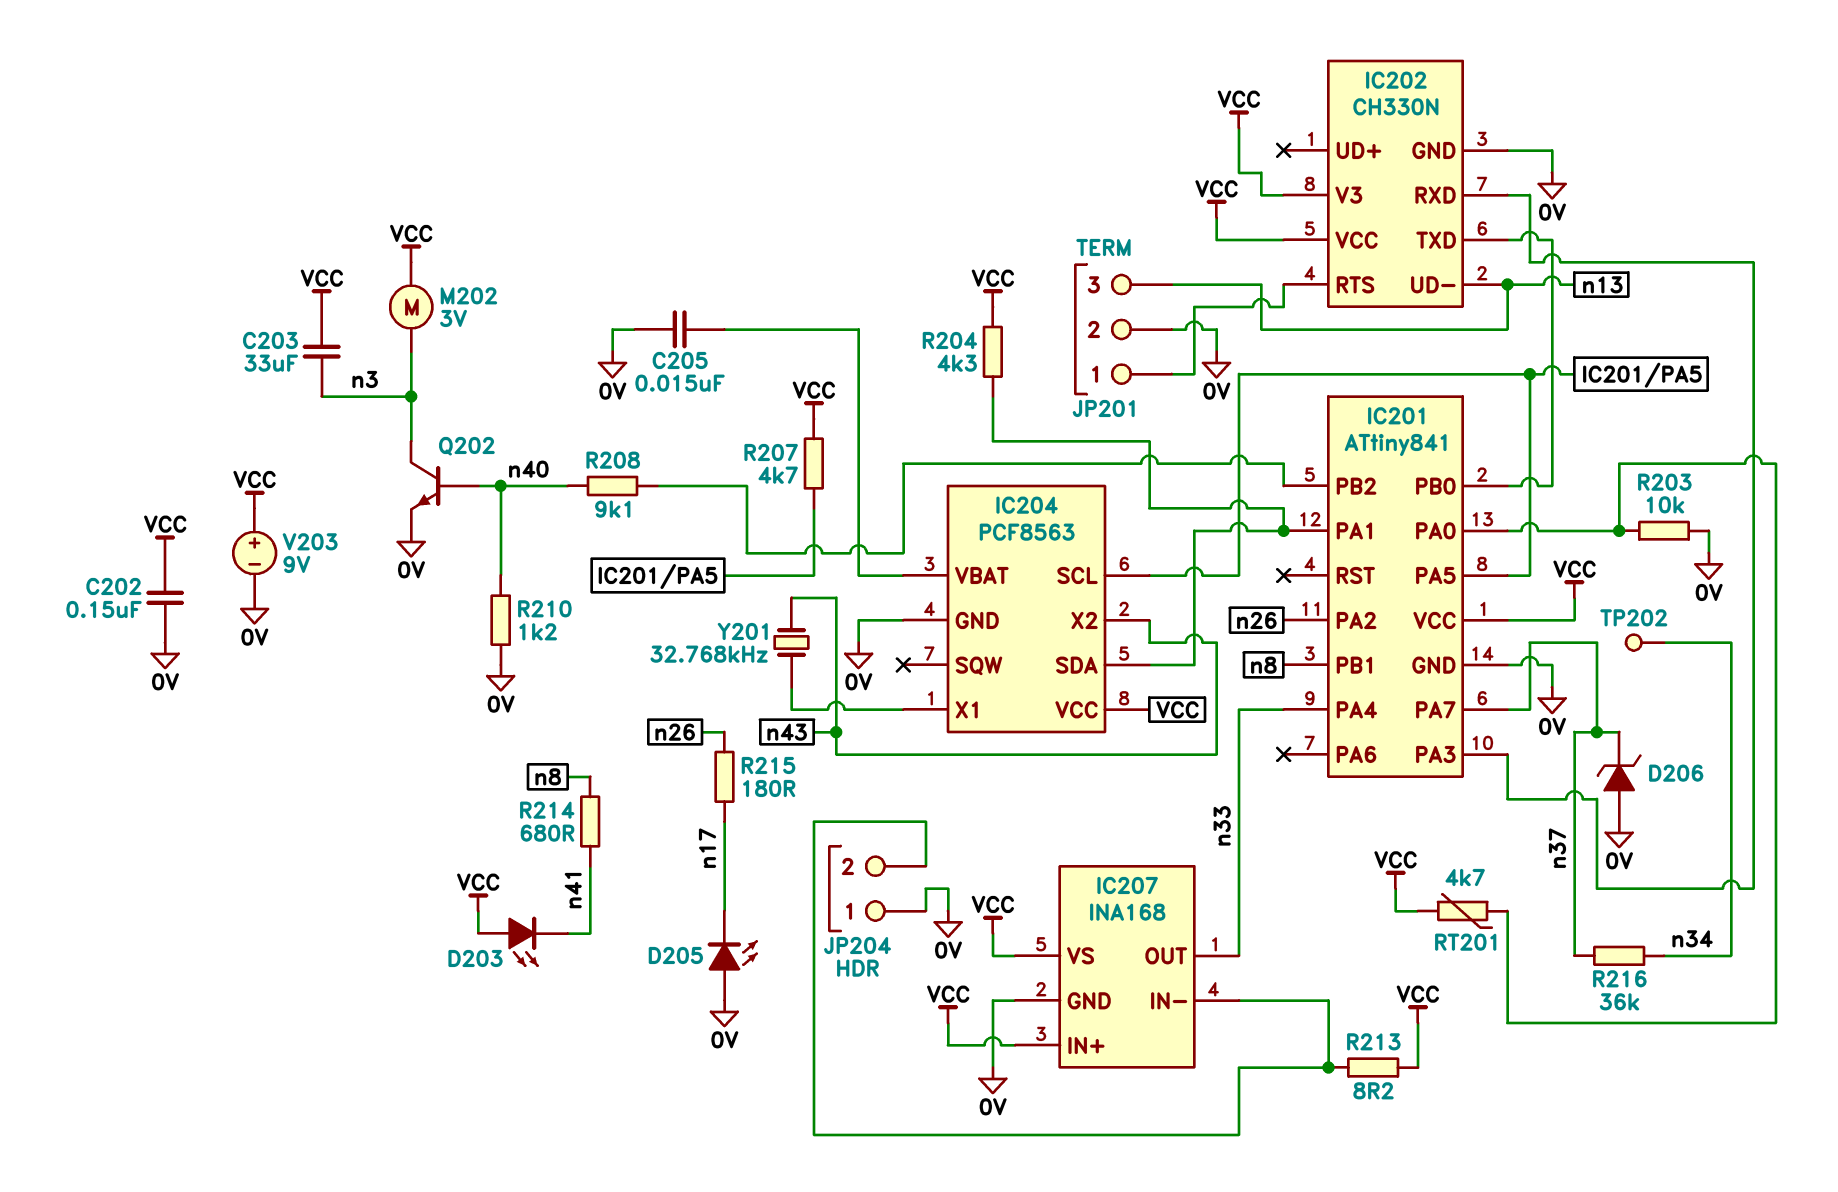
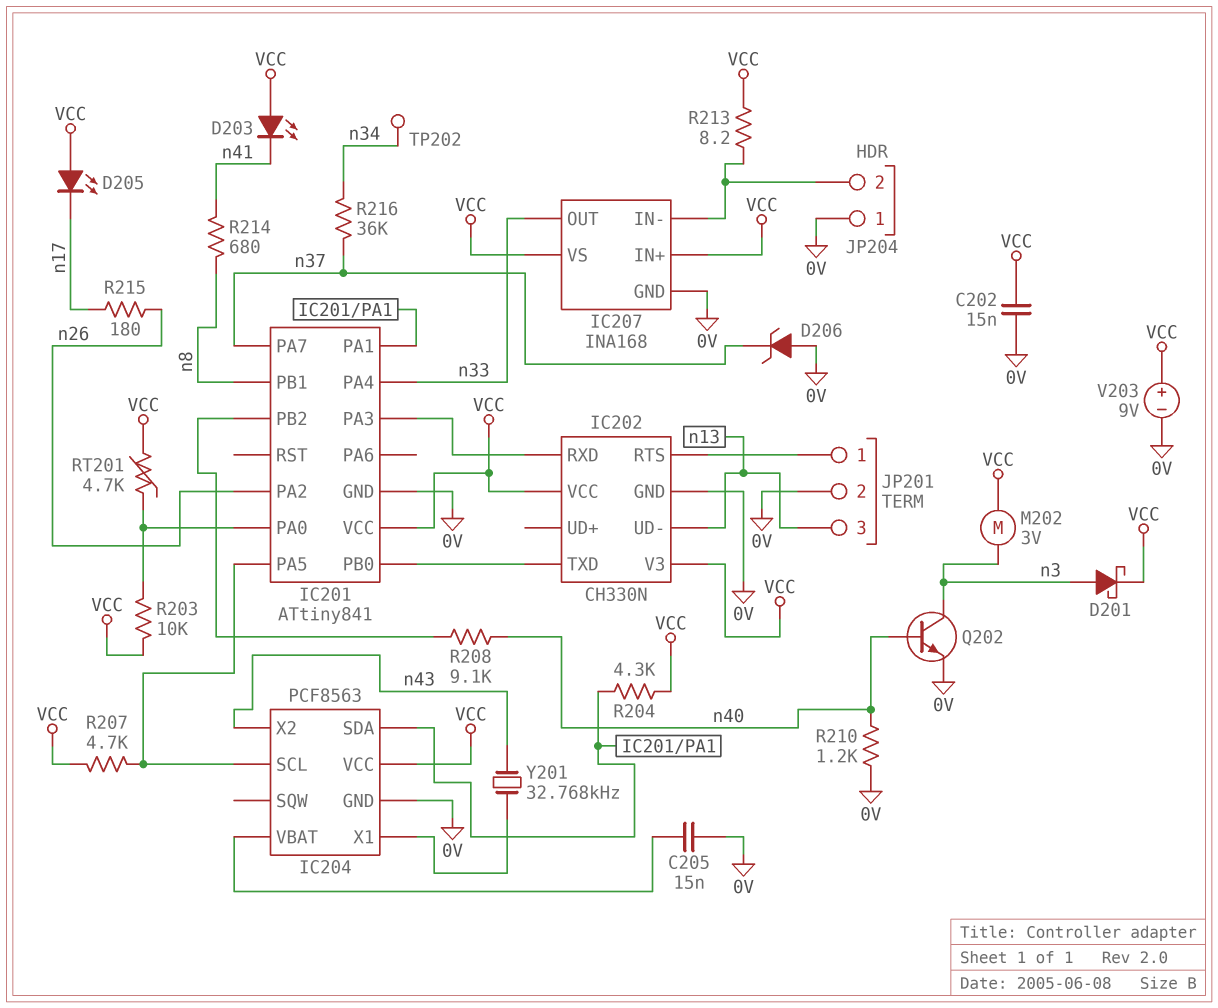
C202: 150nF (0V, VCC) -> 15nF (0V, VCC)
C203: 33uF (VCC, n3) -> none
D201: none -> schottky (A n3, K VCC)
D205: LED (A 0V, K n17) -> LED (A VCC, K n17)
R203: 10k (0V, IC201/PA0) -> 10k (IC201/PA0, VCC)

